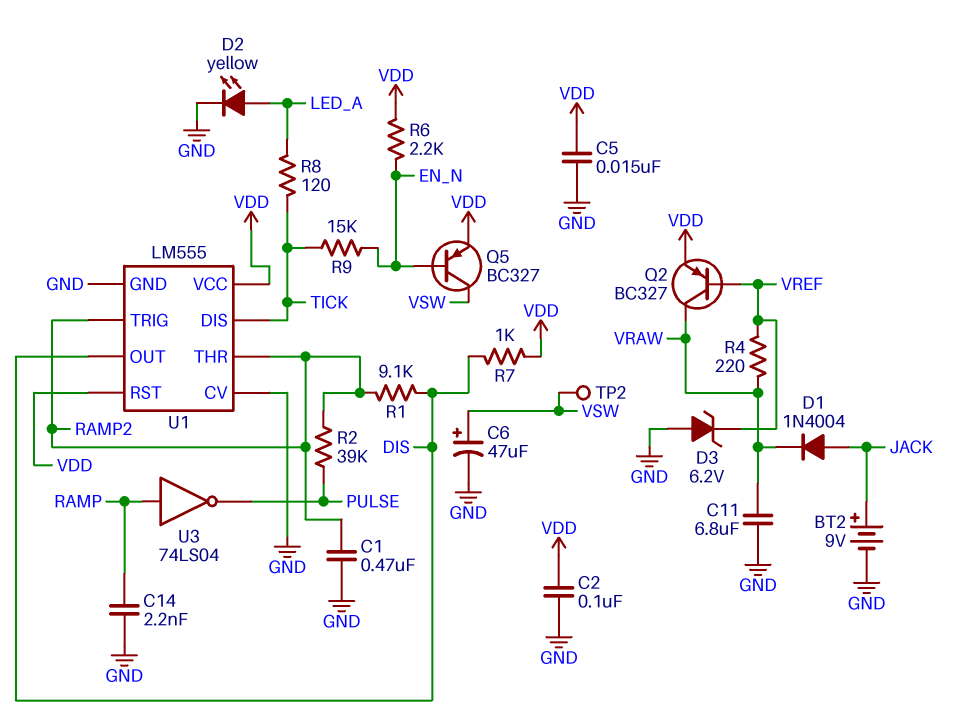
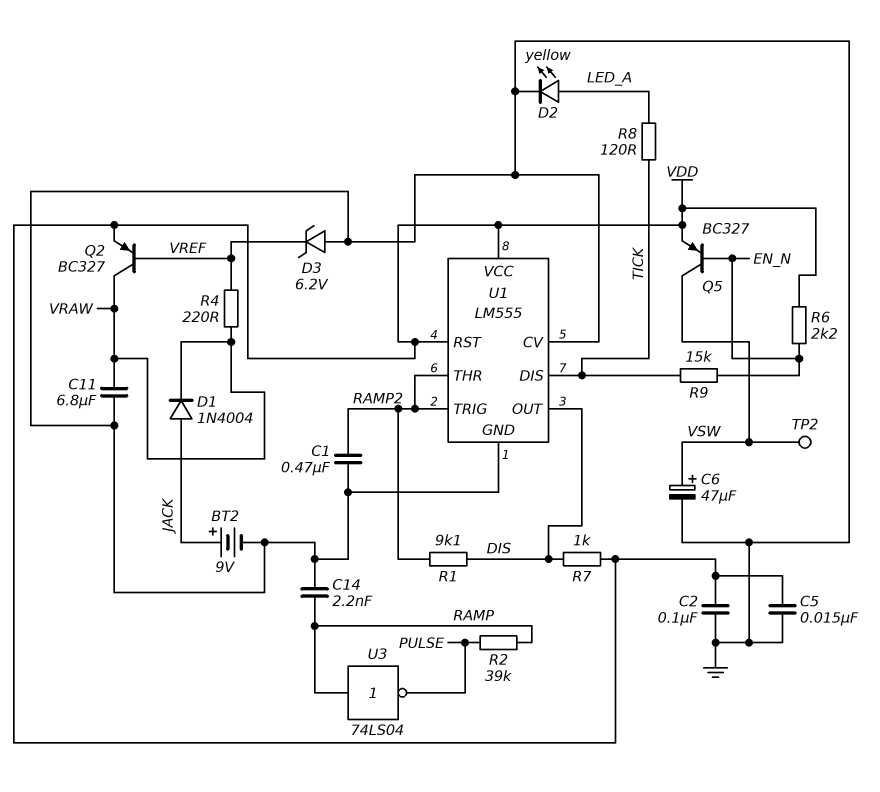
R2: 39k (PULSE, RAMP2) -> 39k (PULSE, RAMP)

